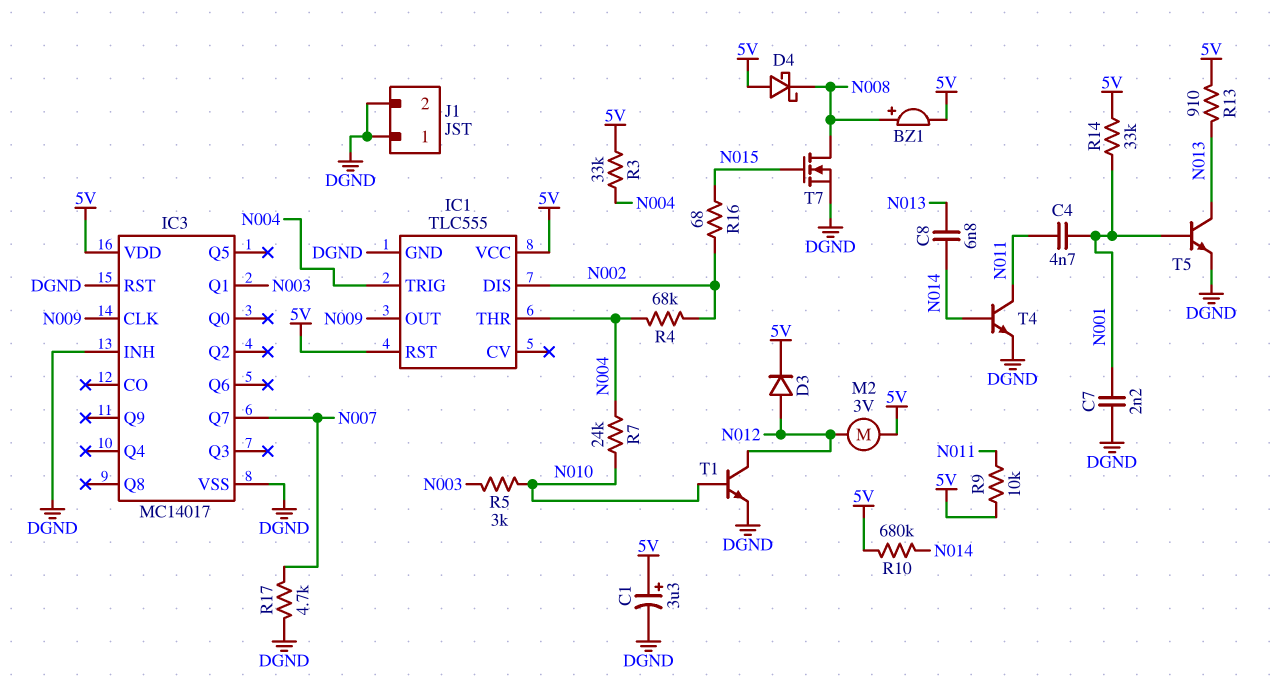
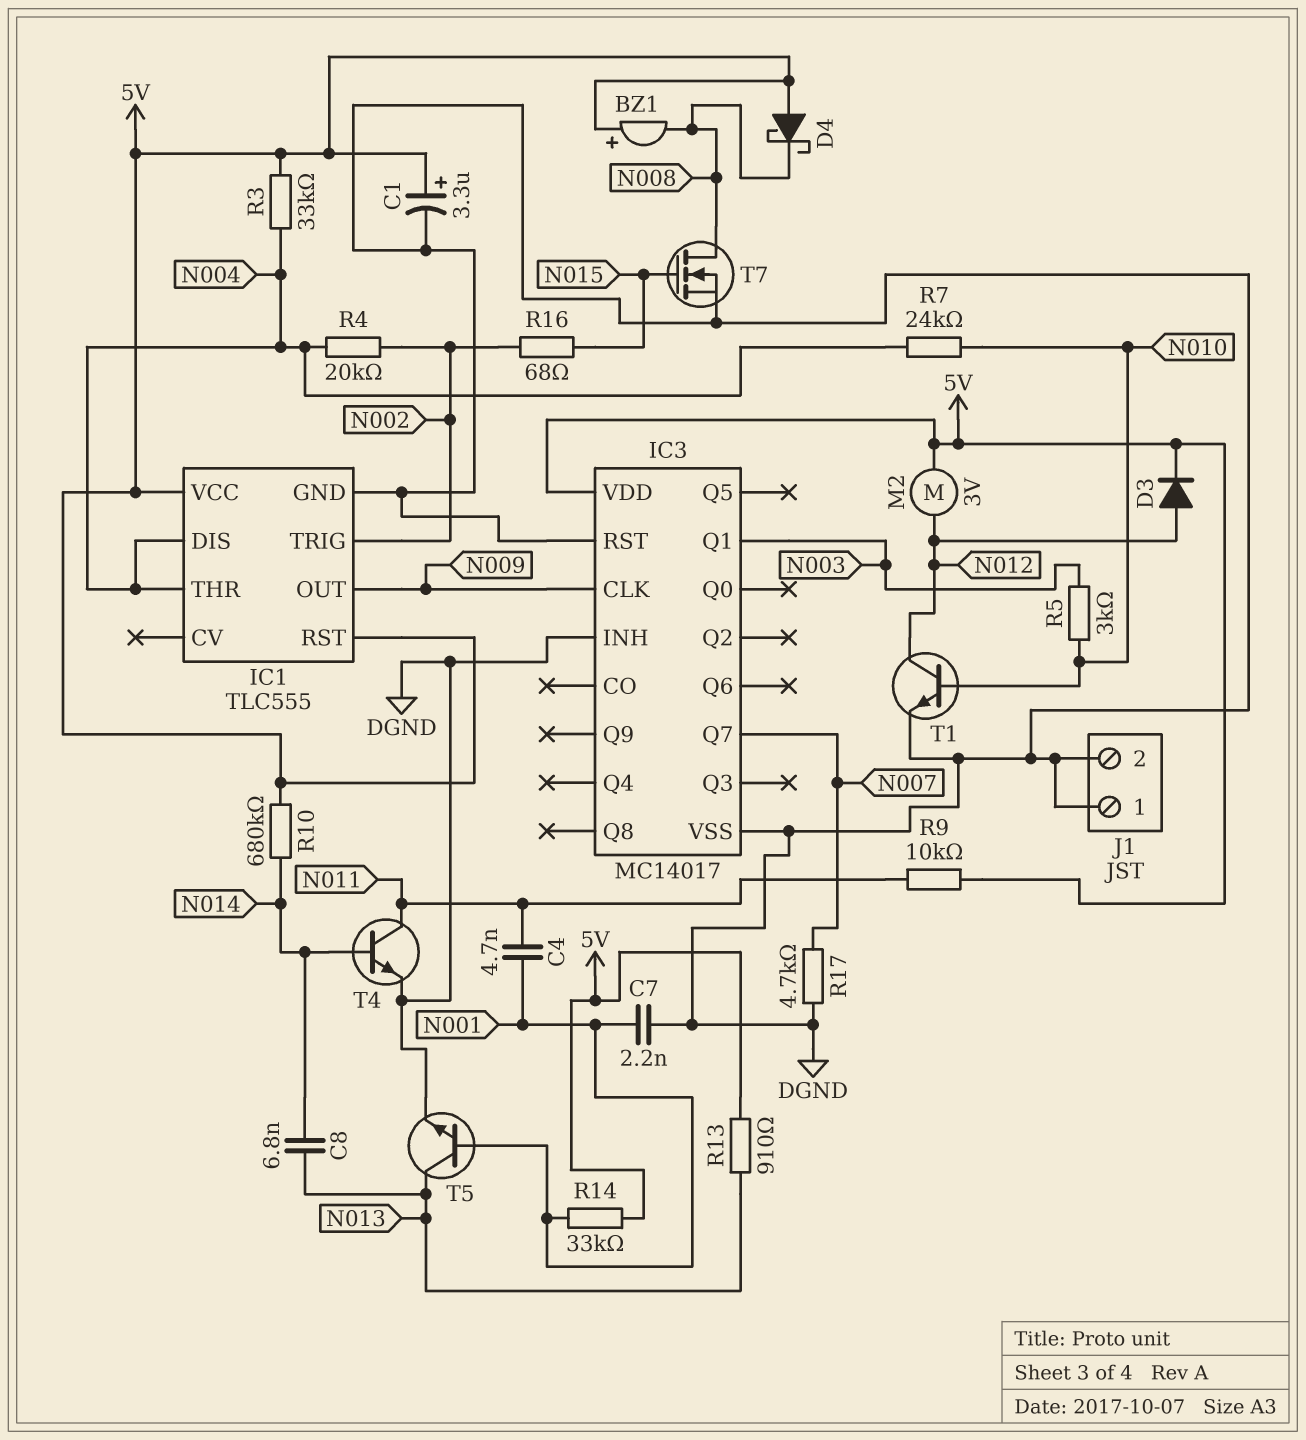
BZ1: buzzer (plus N008, minus 5V) -> buzzer (plus 5V, minus N008)
IC1 pin DIS: N002 -> N004
IC1 pin TRIG: N004 -> N002
R4: 68k (N002, N004) -> 20k (N002, N004)

